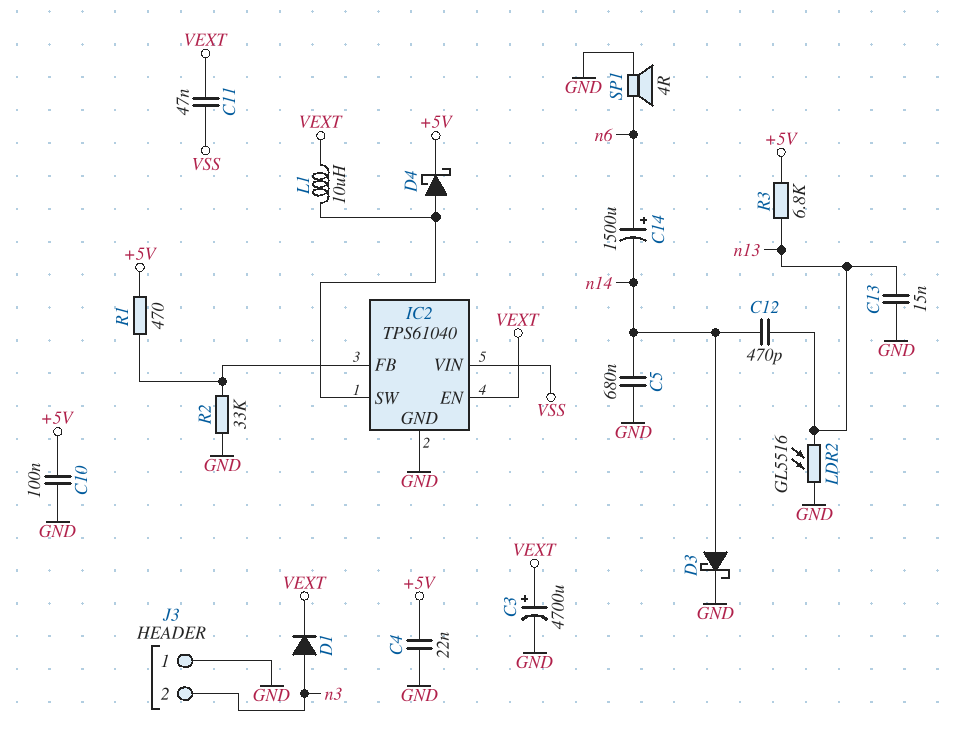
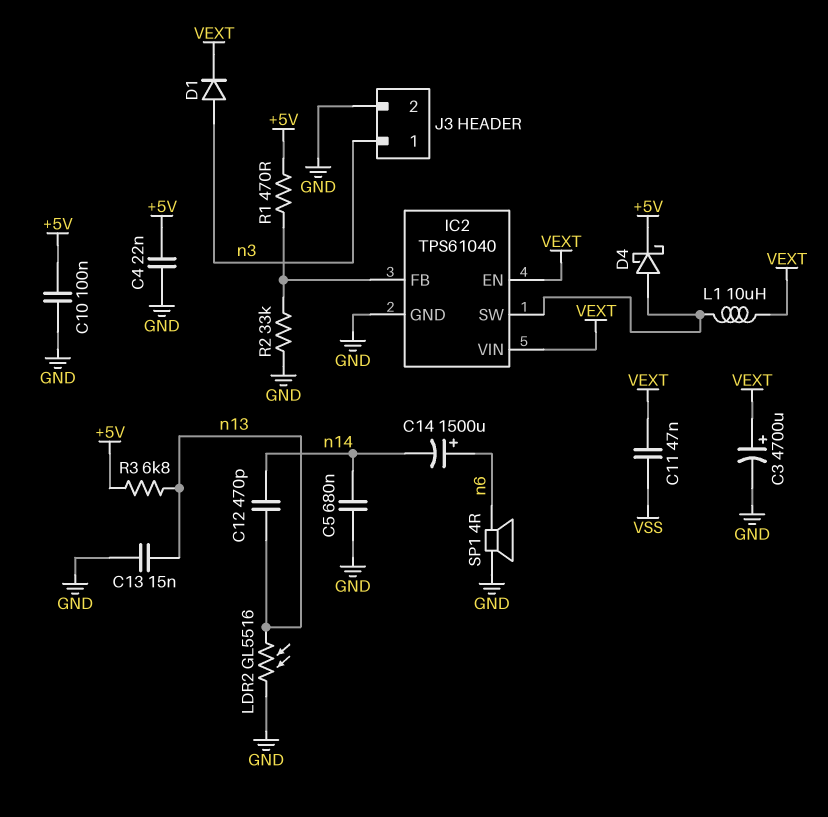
D3: schottky (A n14, K GND) -> none
IC2 pin VIN: VSS -> VEXT
J3 pin 1: GND -> n3
J3 pin 2: n3 -> GND

